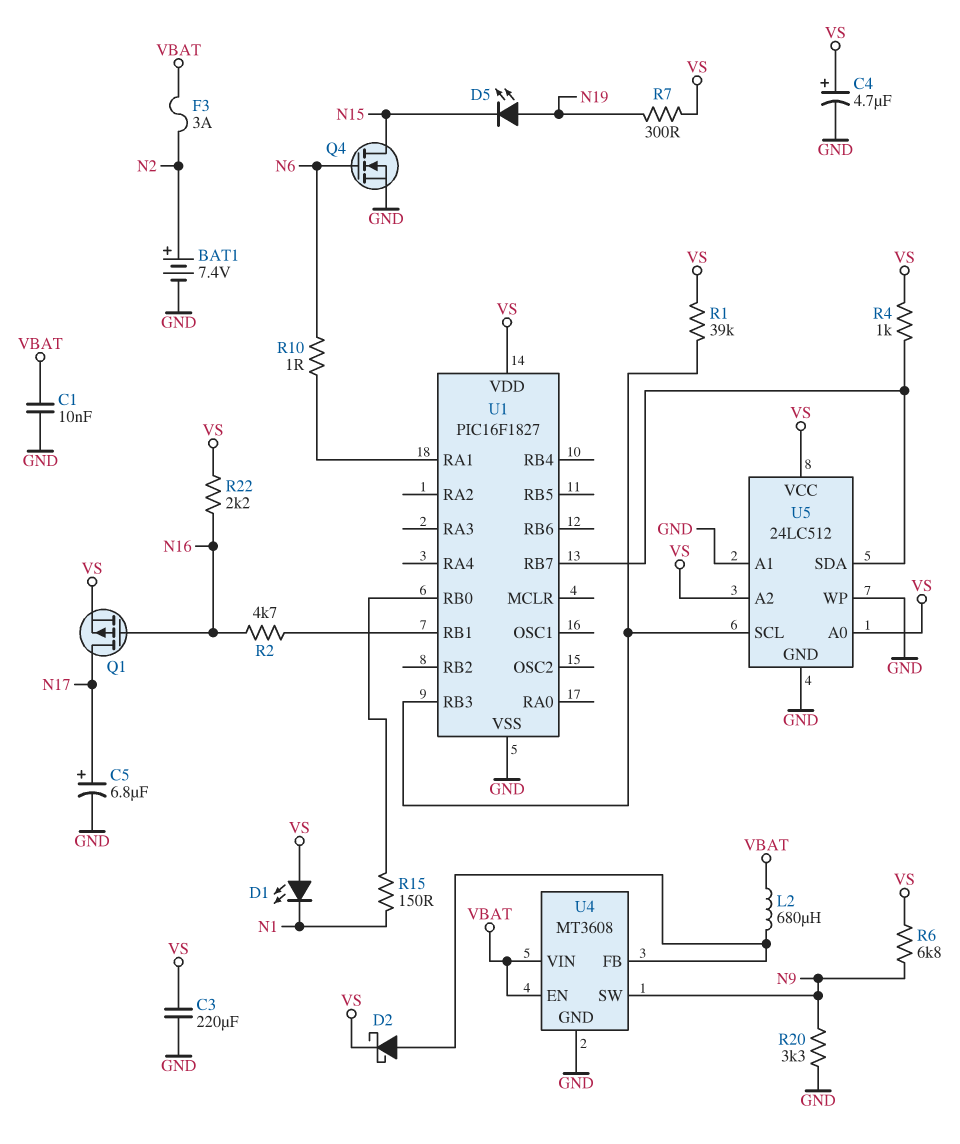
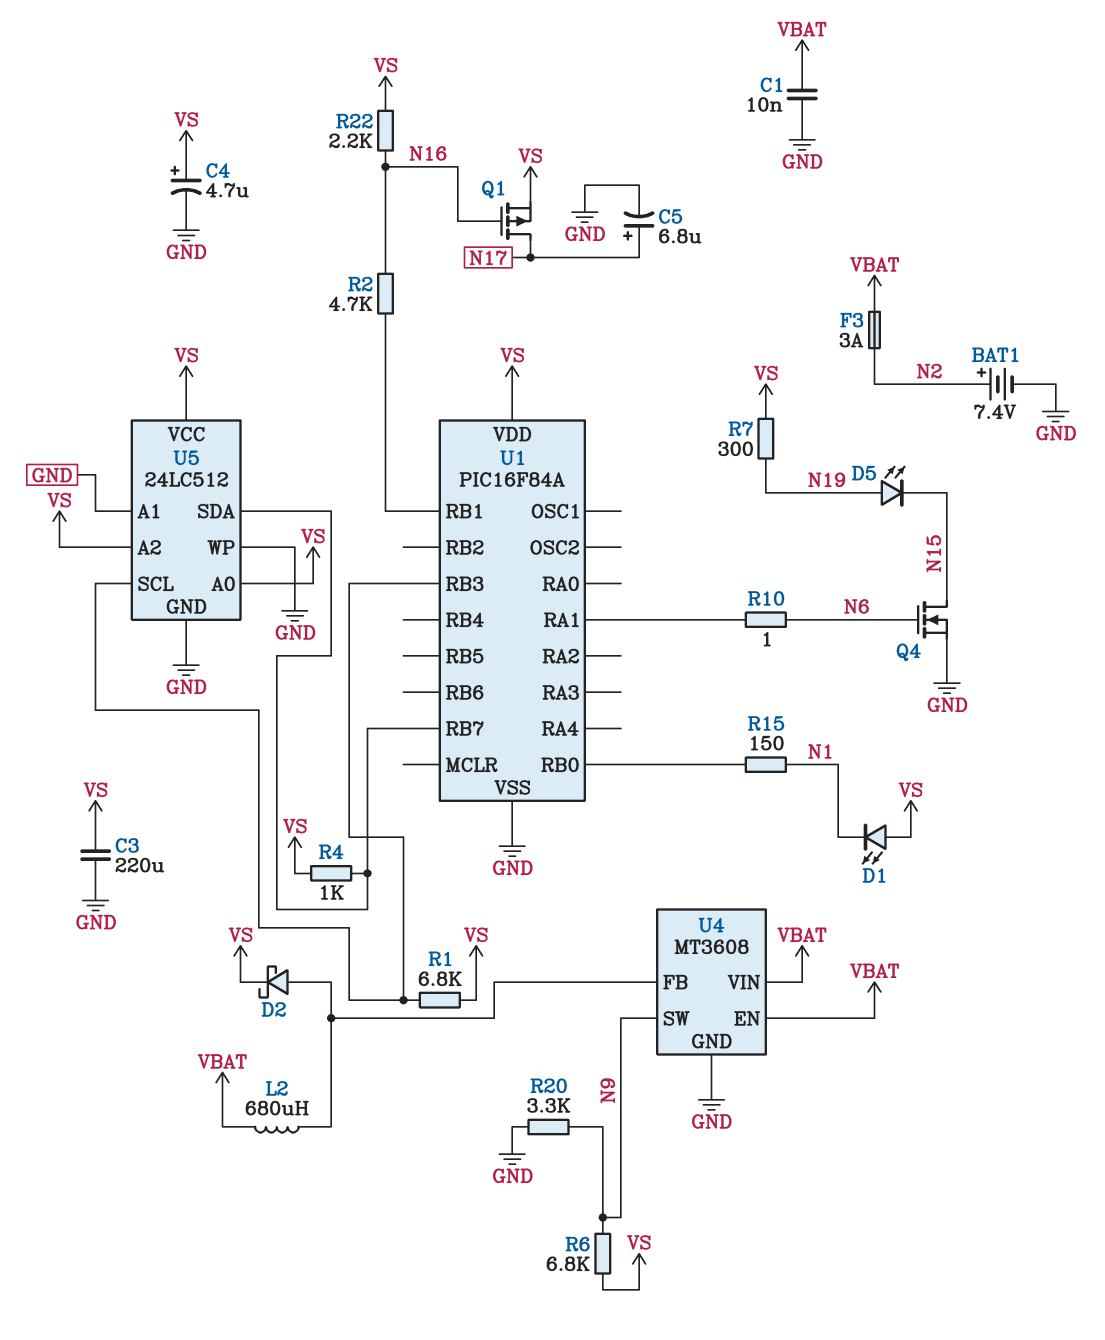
R1: 39k (U1/RB3, VS) -> 6.8k (U1/RB3, VS)
U1: PIC16F1827 -> PIC16F84A

